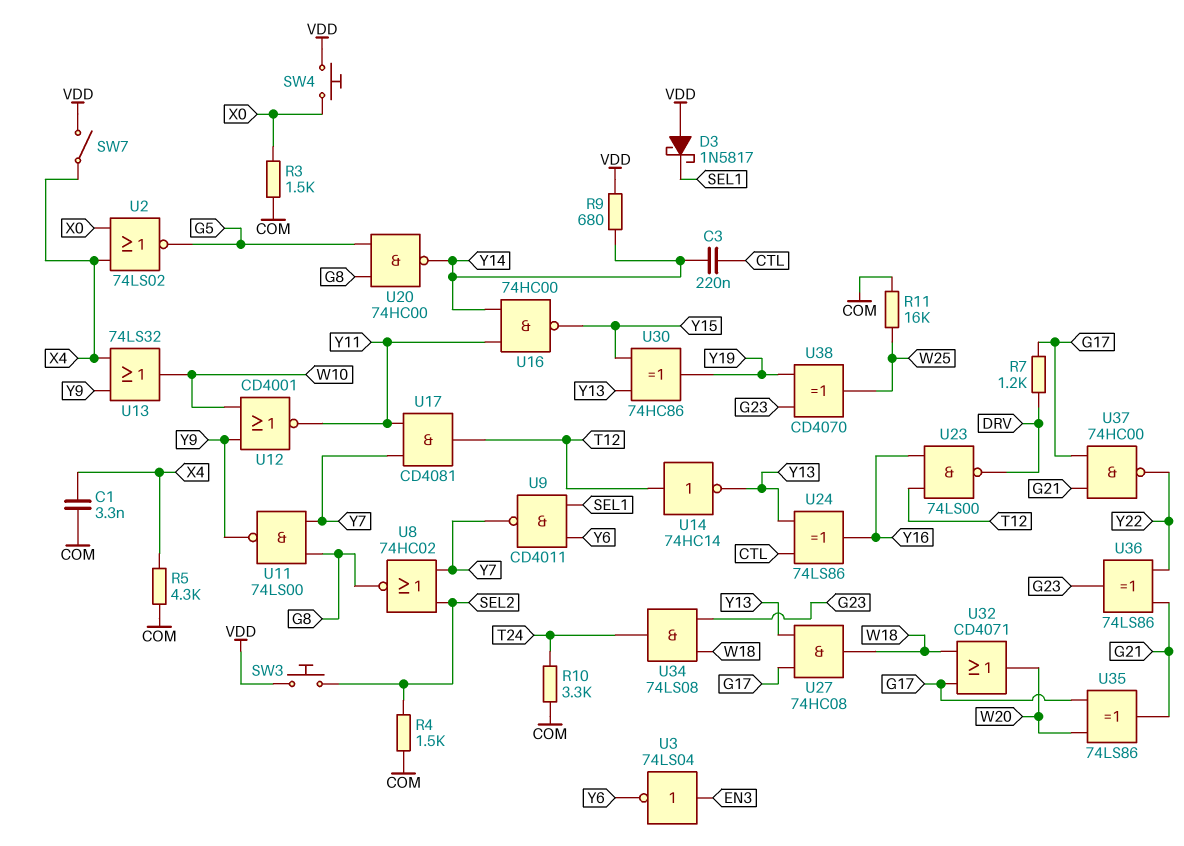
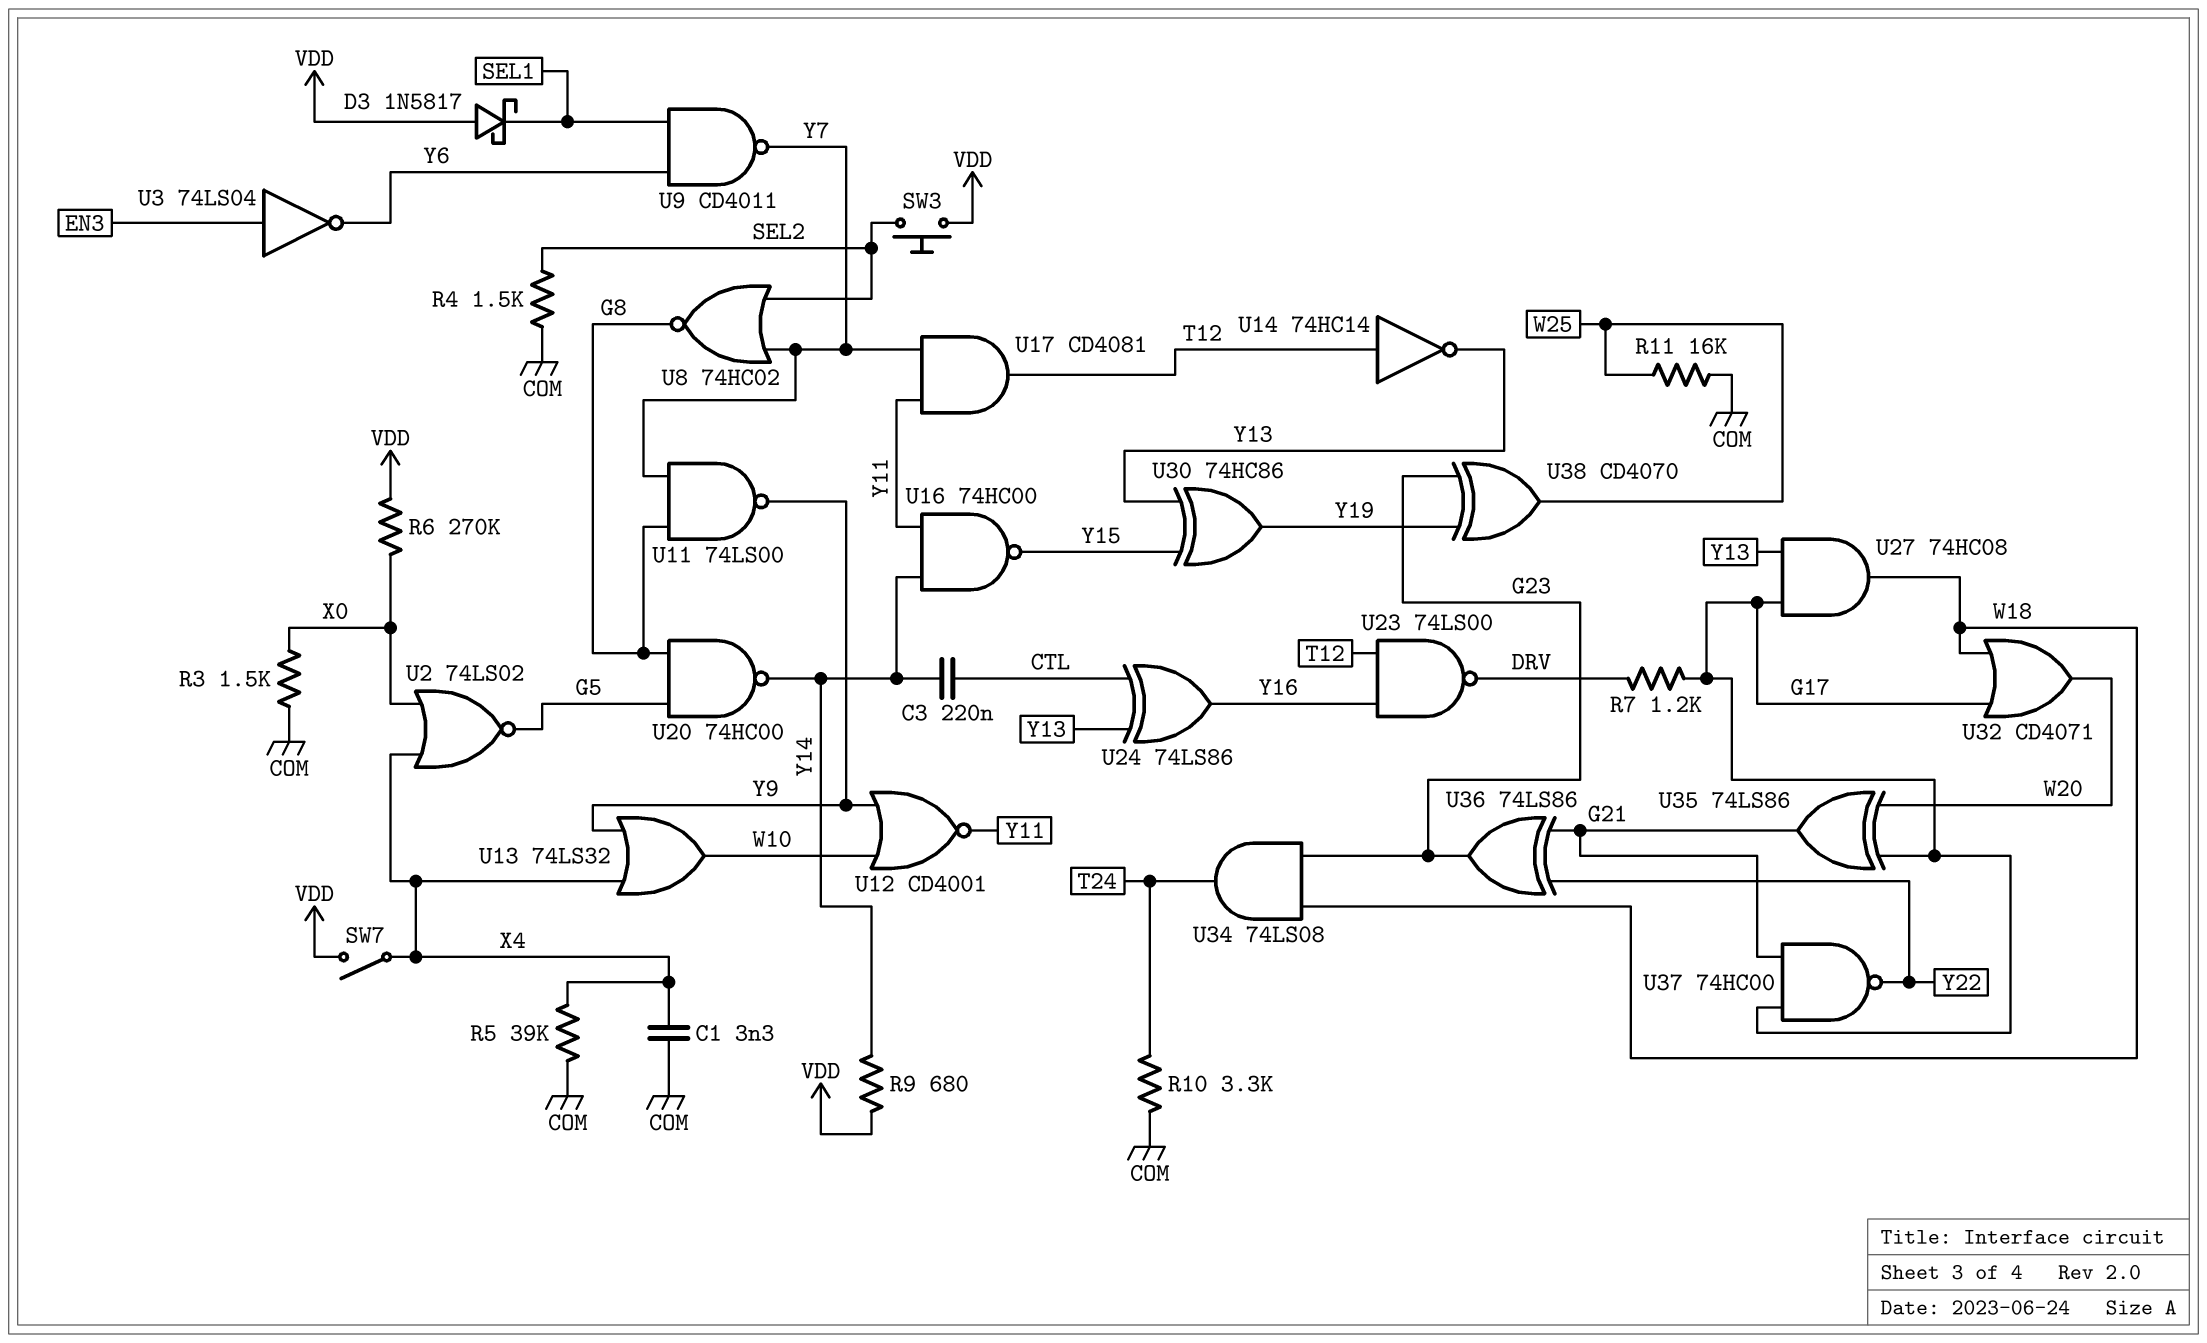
R5: 4.3k (COM, X4) -> 39k (COM, X4)
R6: none -> 270k (VDD, X0)
SW4: button (VDD, X0) -> none

